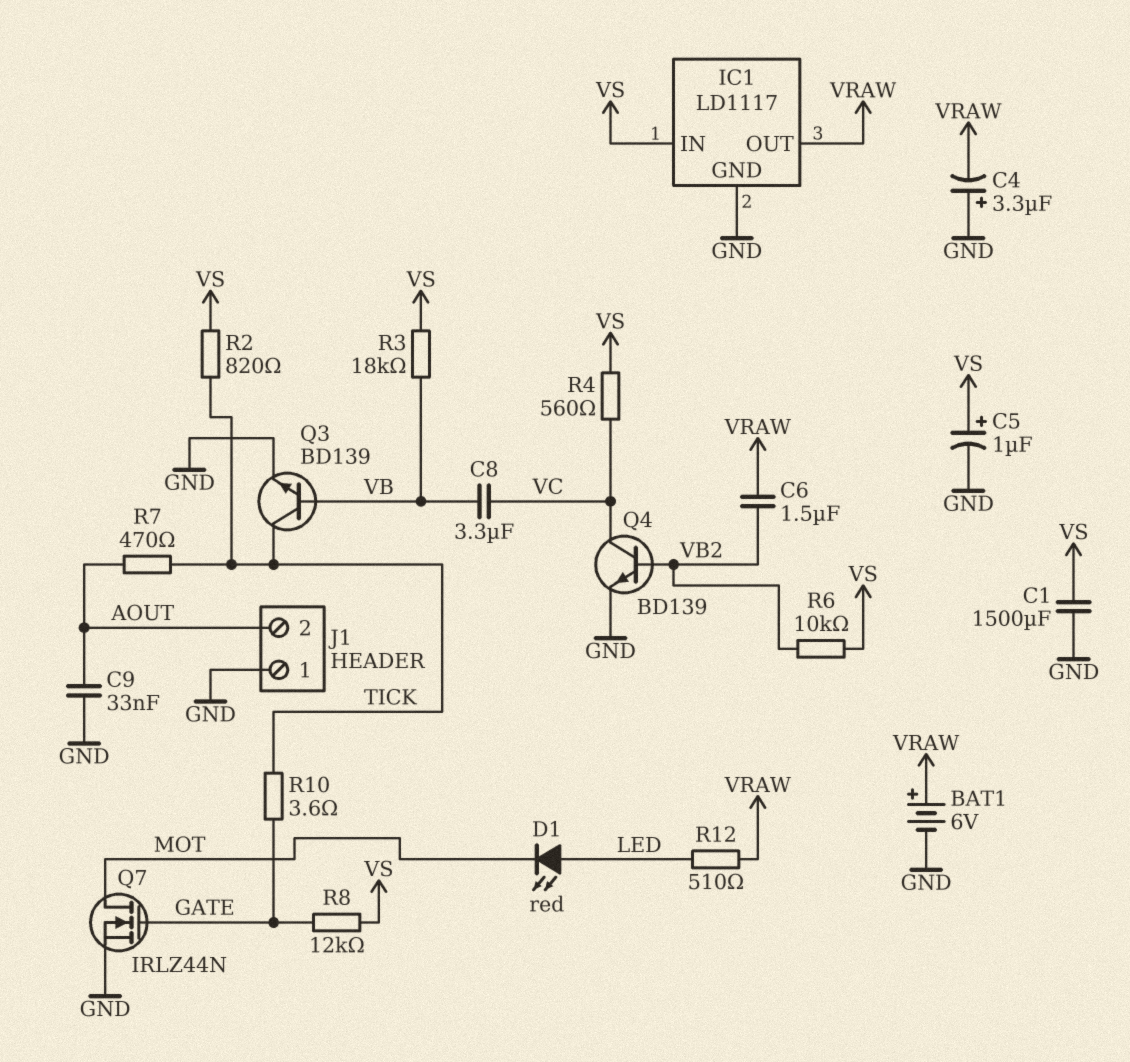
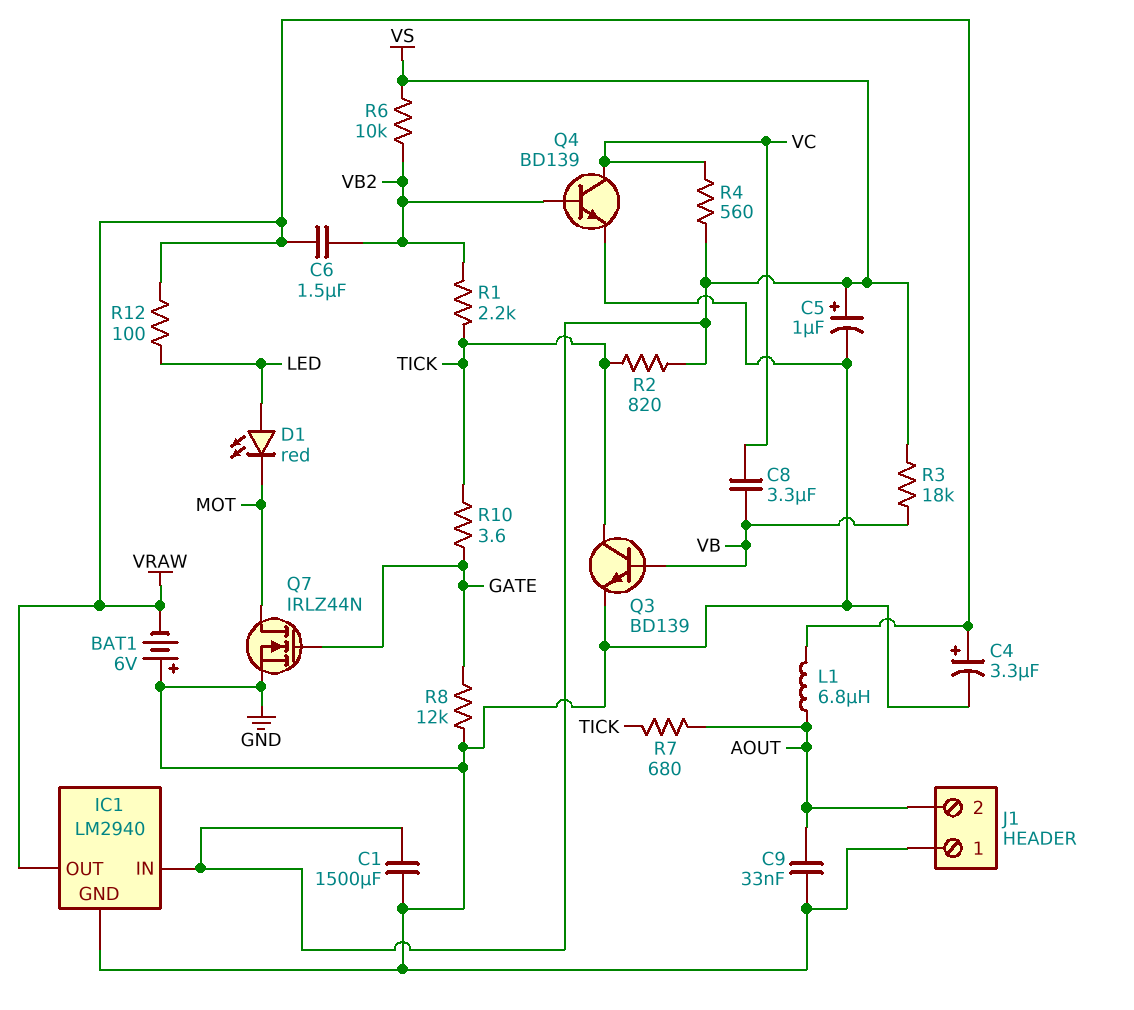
BAT1: 6V (plus VRAW, minus GND) -> 6V (plus GND, minus VRAW)
C4: 3.3uF (plus GND, minus VRAW) -> 3.3uF (plus VRAW, minus GND)
IC1: LD1117 -> LM2940
L1: none -> 6.8uH (AOUT, VRAW)
R1: none -> 2.2k (TICK, VB2)
R7: 470 (AOUT, TICK) -> 680 (AOUT, TICK)
R8: 12k (GATE, VS) -> 12k (GATE, GND)
R12: 510 (LED, VRAW) -> 100 (LED, VRAW)

